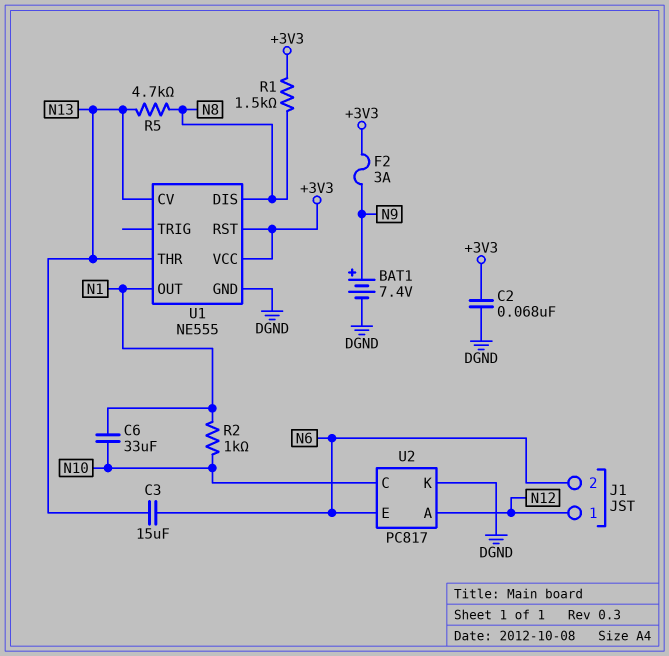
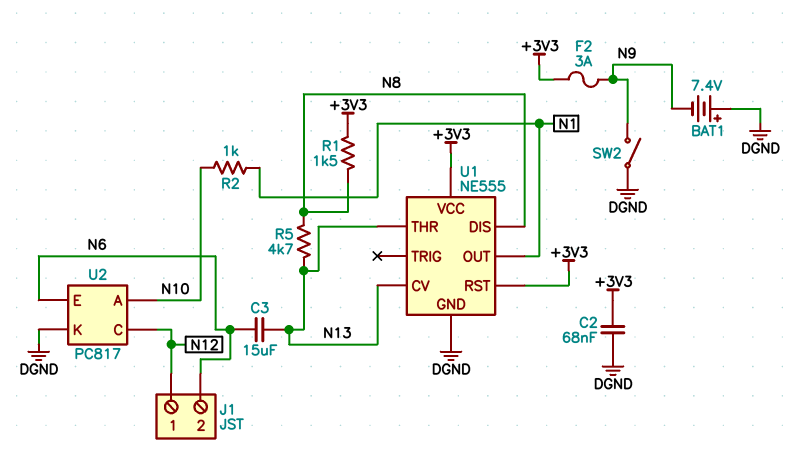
BAT1: 7.4V (plus N9, minus DGND) -> 7.4V (plus DGND, minus N9)
C6: 33uF (N1, N10) -> none
SW2: none -> switch (DGND, N9)
U2 pin A: N12 -> N10
U2 pin C: N10 -> N12

